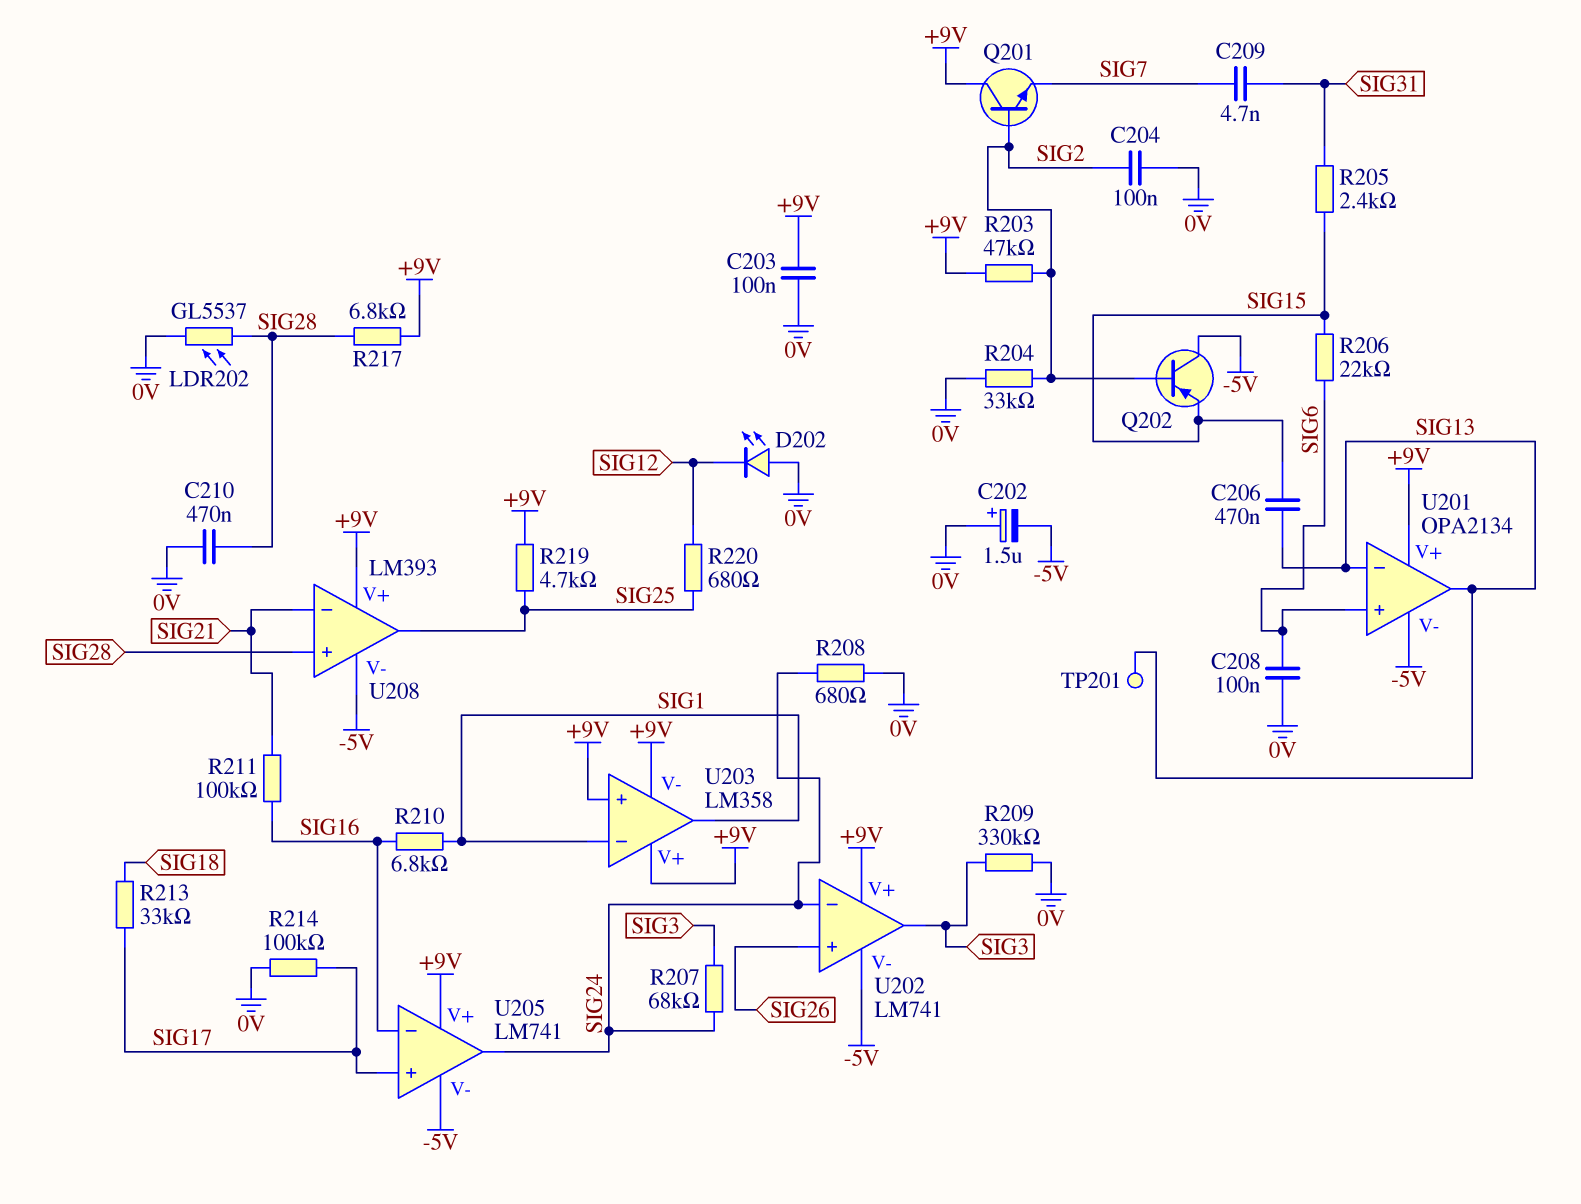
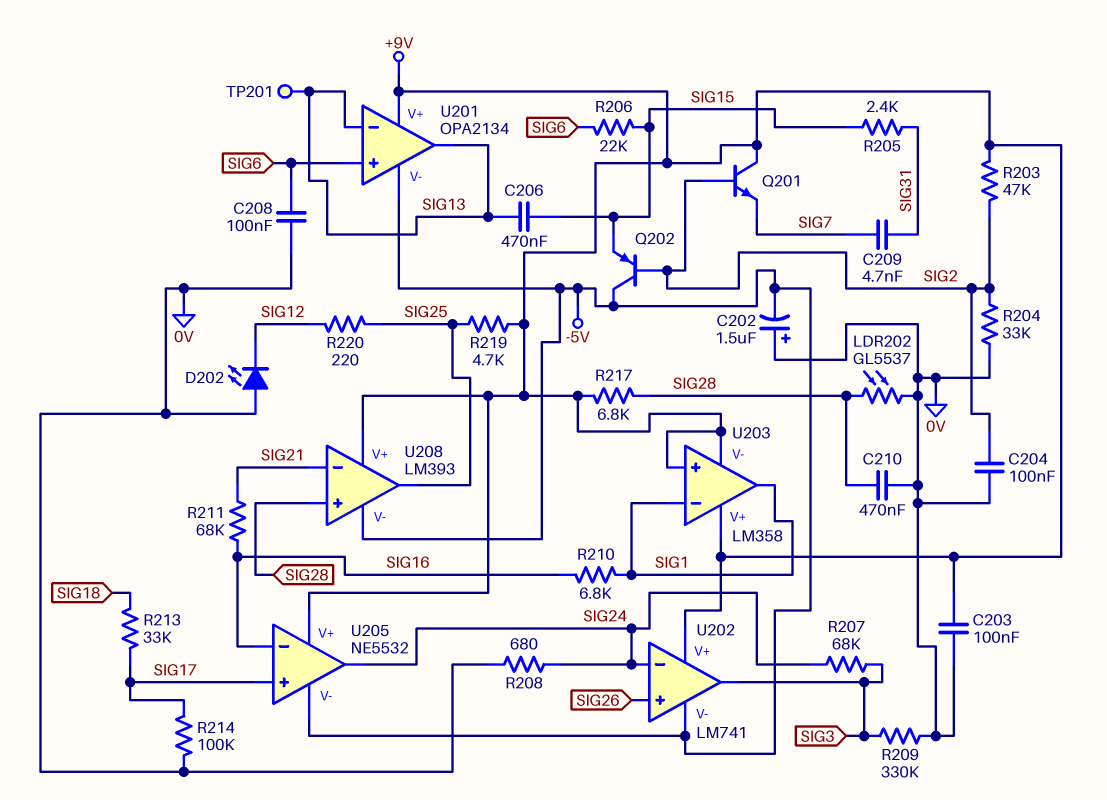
R211: 100k (SIG16, SIG21) -> 68k (SIG16, SIG21)
R220: 680 (SIG12, SIG25) -> 220 (SIG12, SIG25)
U205: LM741 -> NE5532

